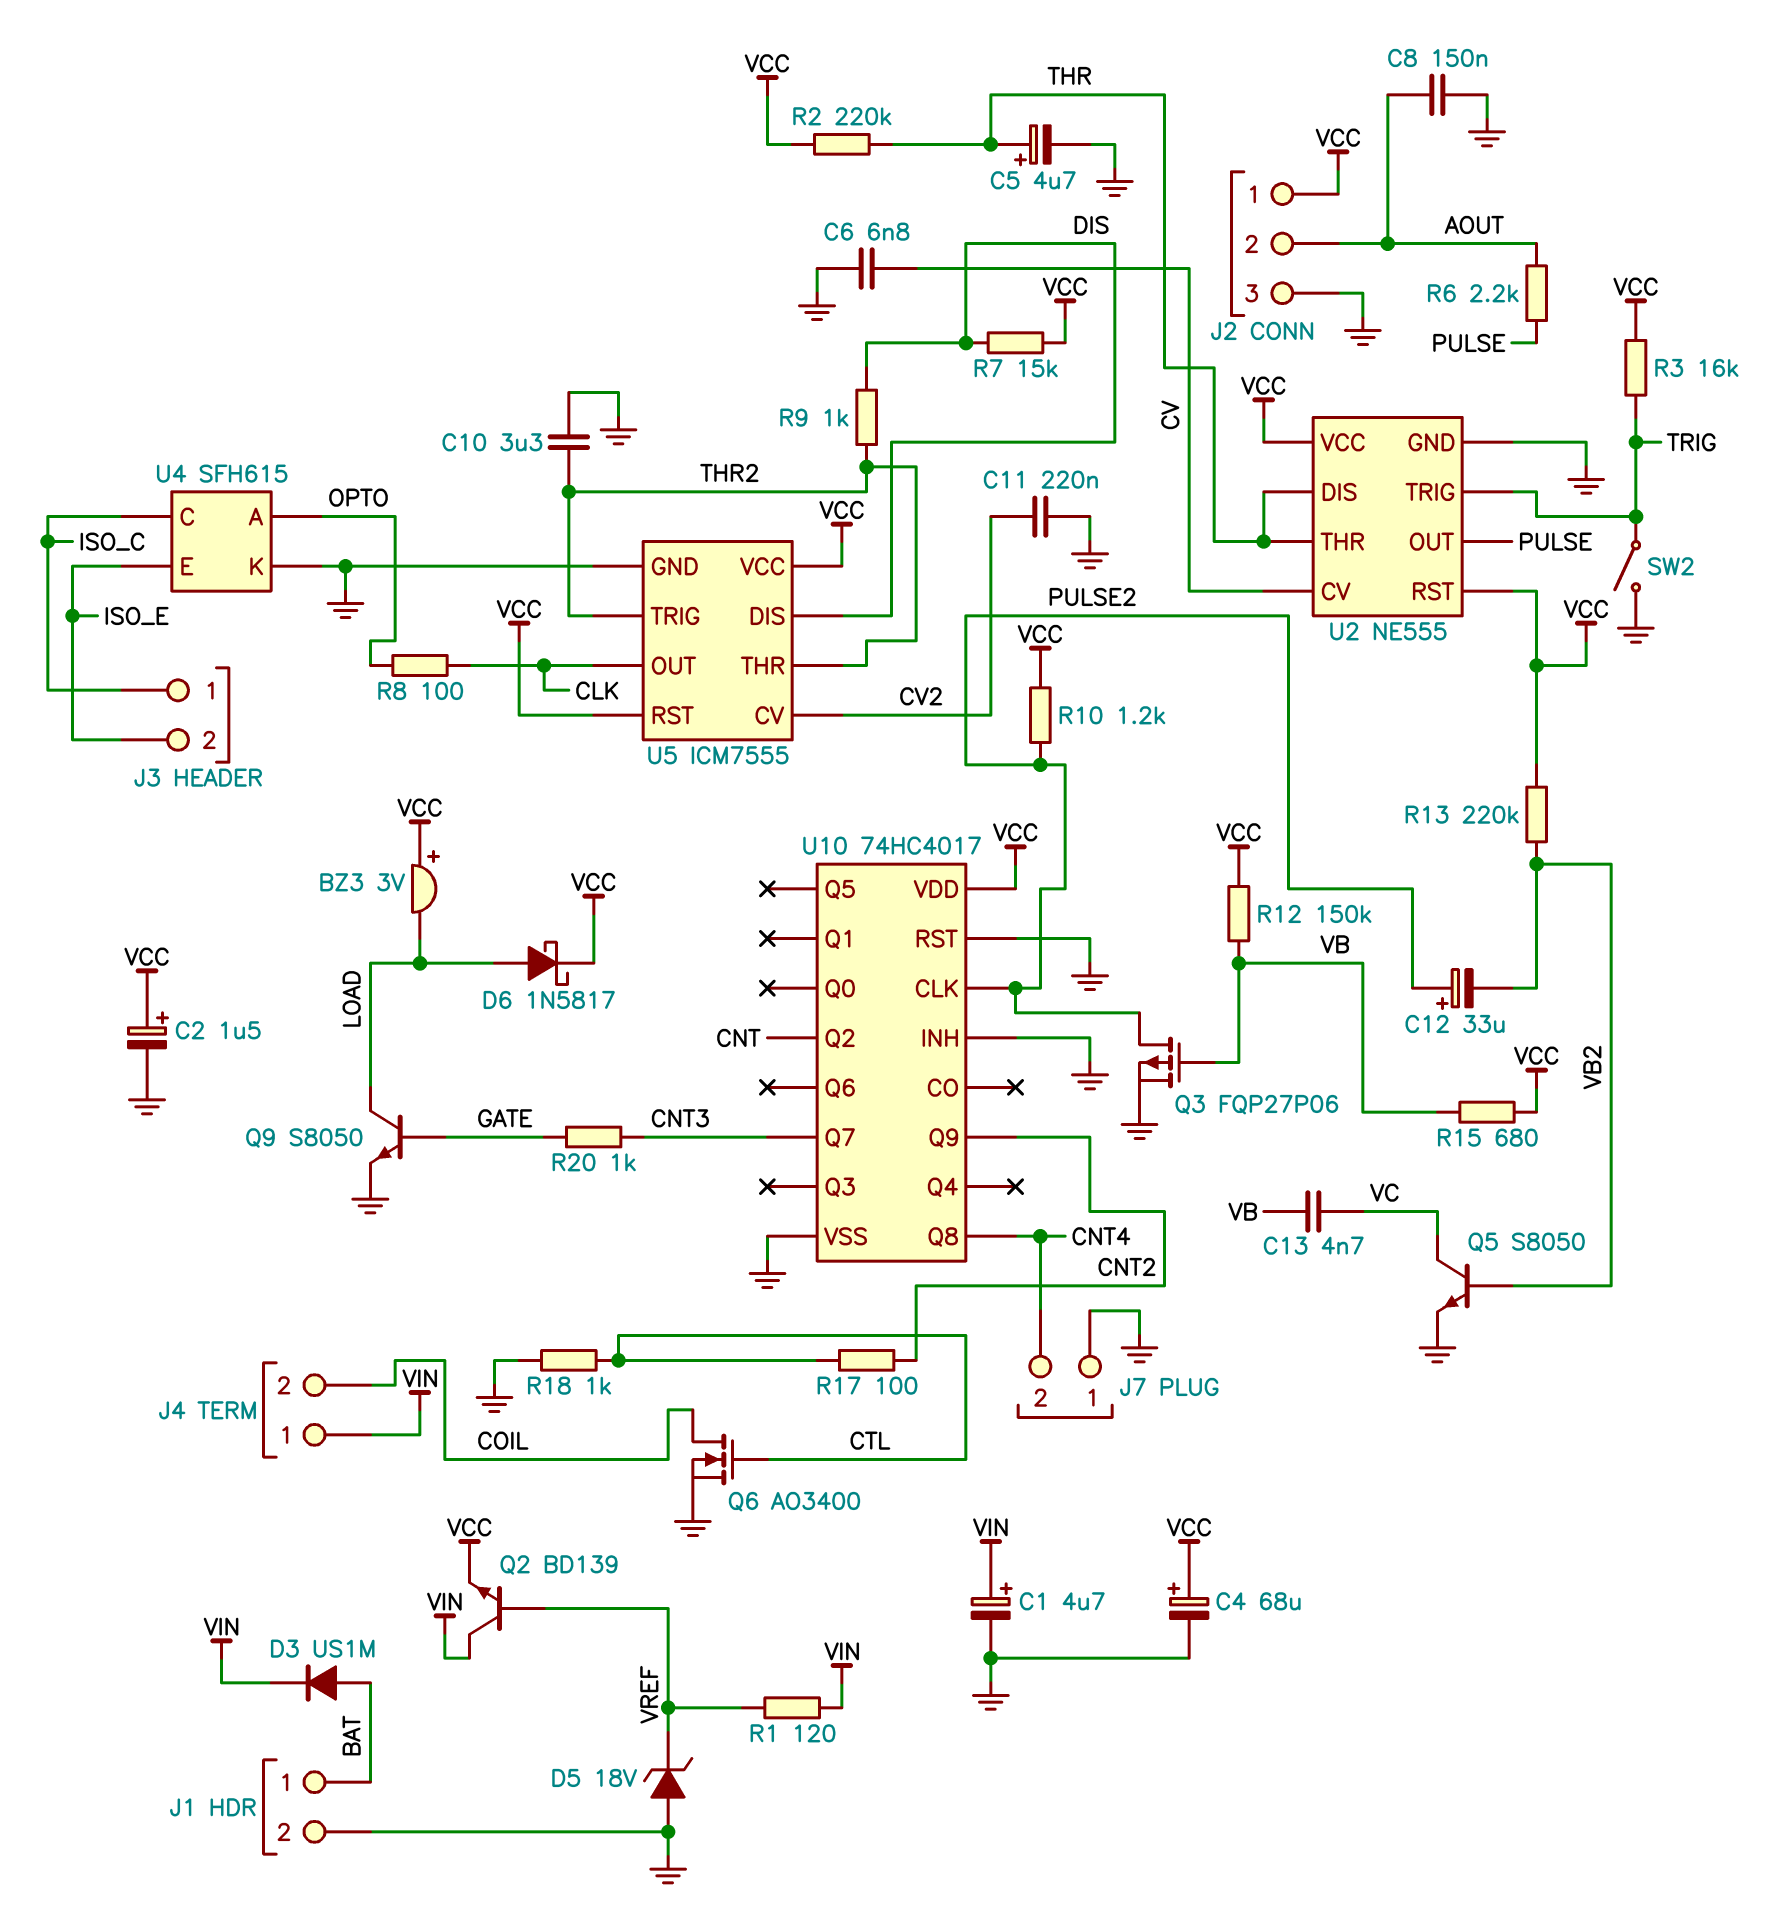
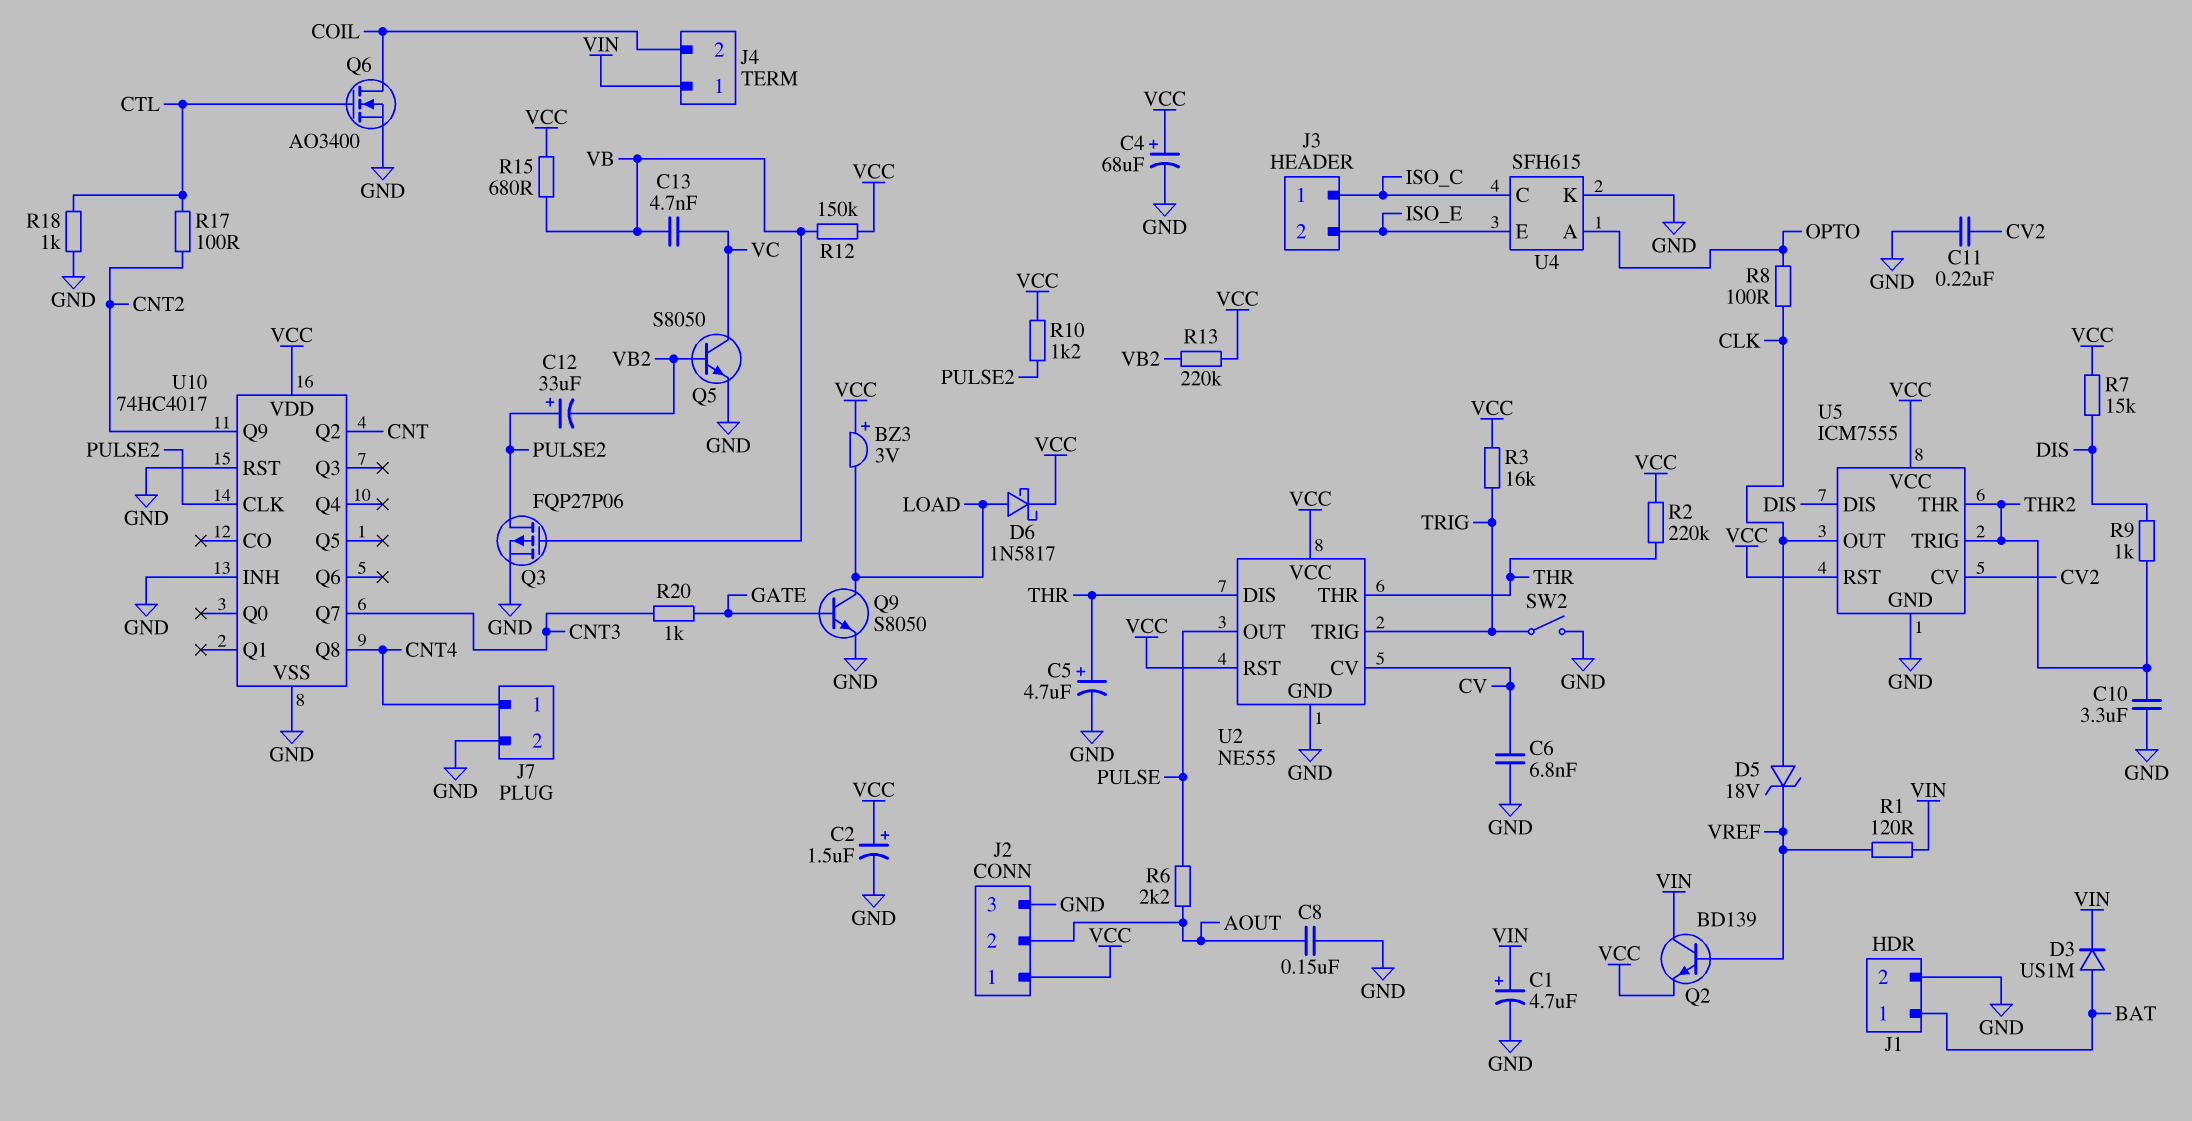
D5: zener 18V (A GND, K VREF) -> zener 18V (A CLK, K VREF)
J7 pin 1: GND -> CNT4
J7 pin 2: CNT4 -> GND

